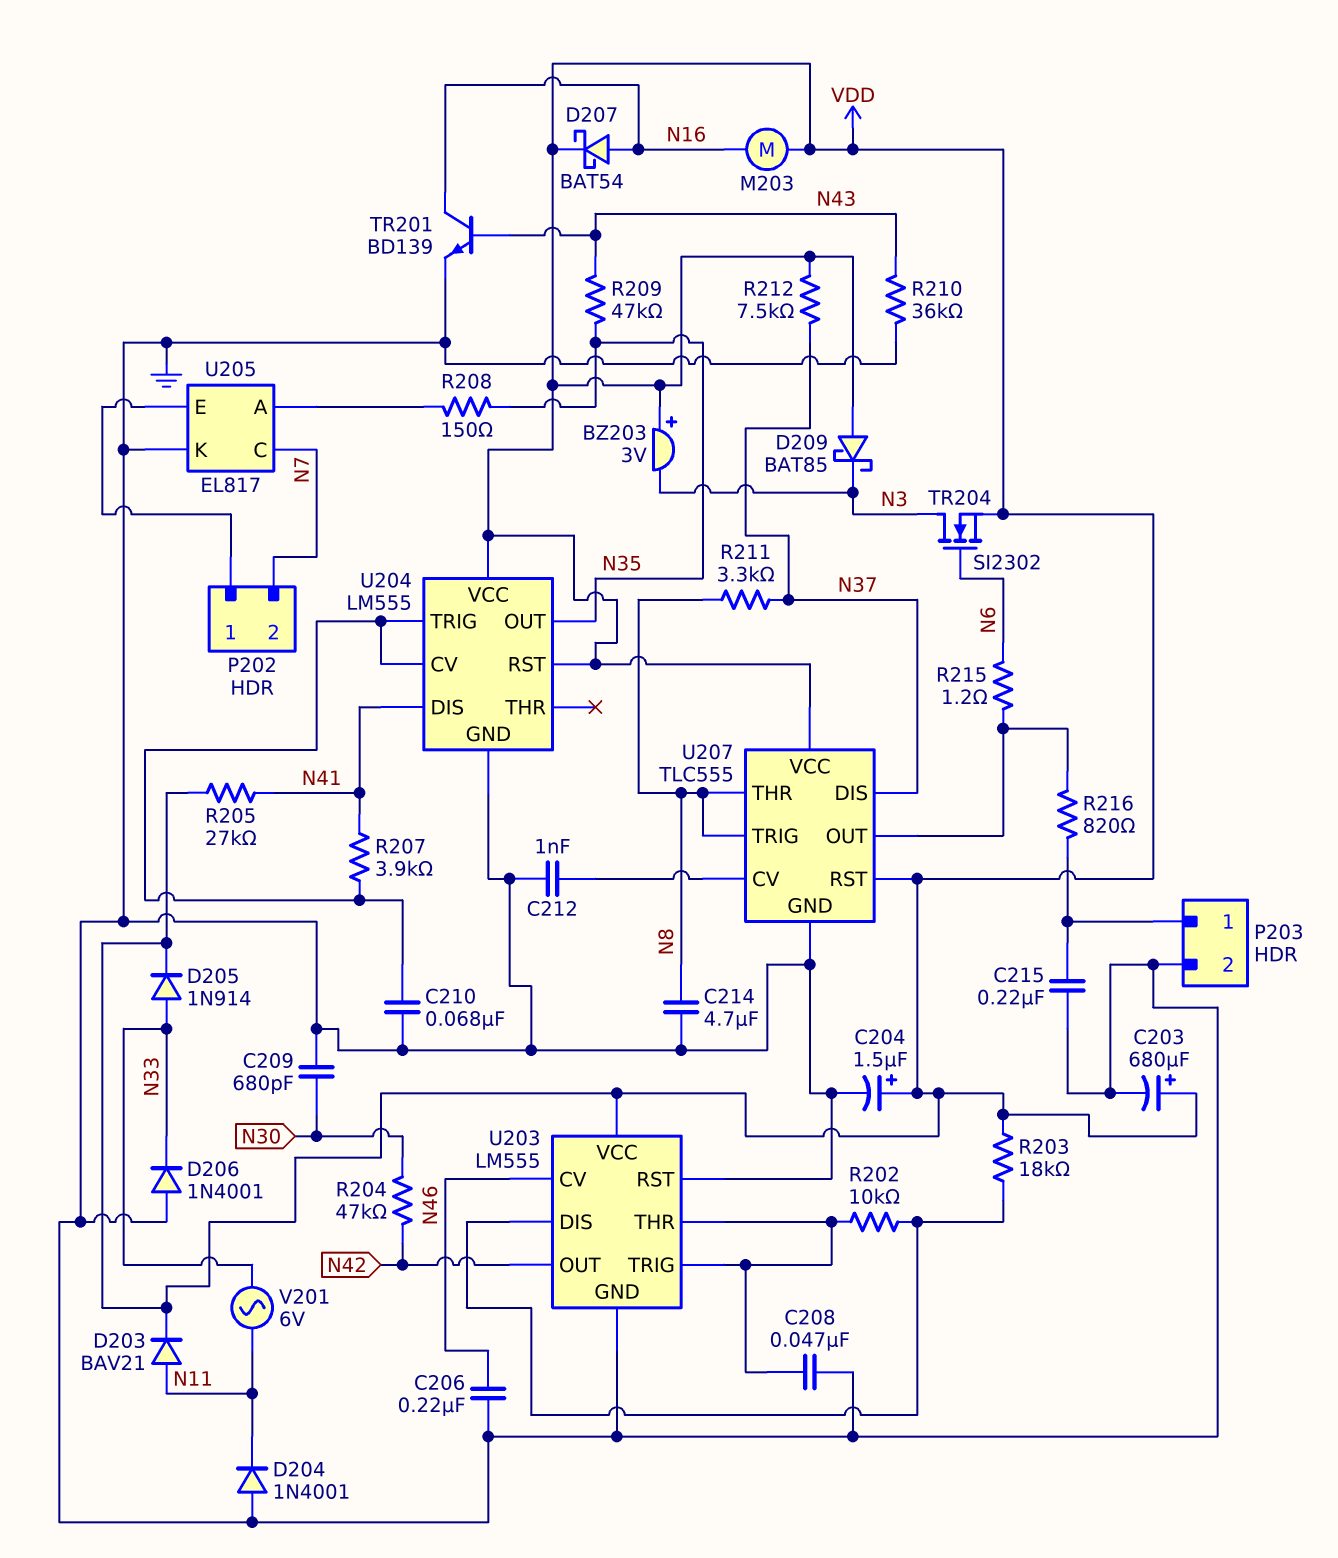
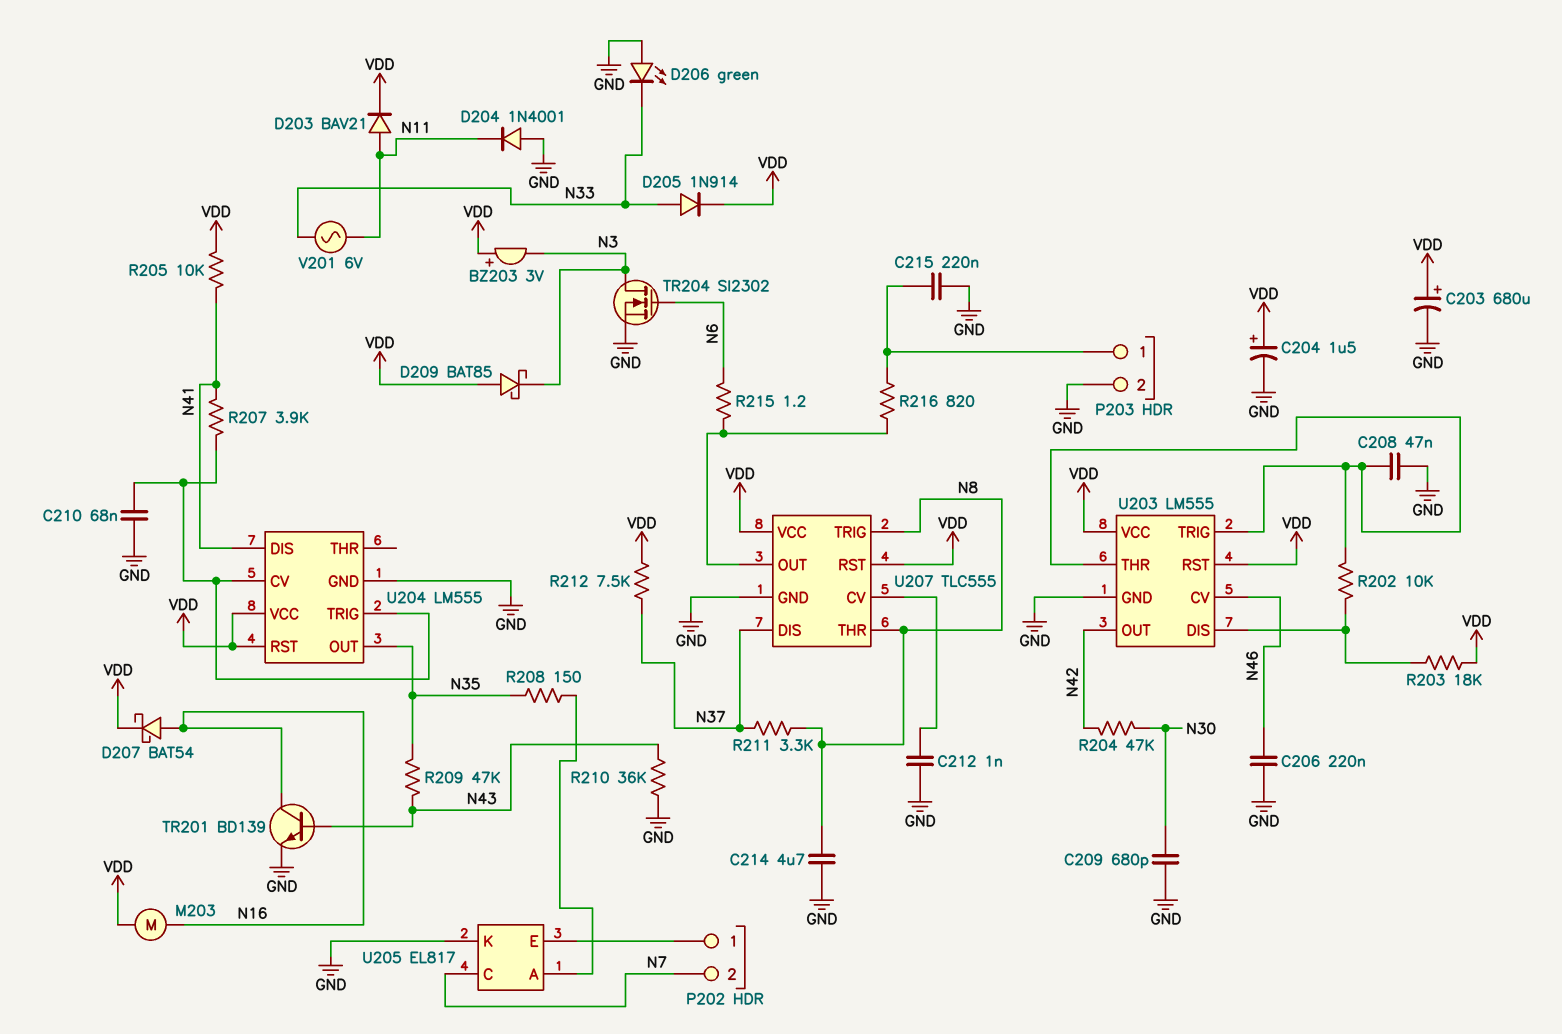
D206: diode 1N4001 (A GND, K N33) -> LED green (A GND, K N33)
R205: 27k (N41, VDD) -> 10k (N41, VDD)
TR204: NMOS SI2302 (G N6, D N3, S VDD) -> NMOS SI2302 (G N6, D N3, S GND)
U203 pin RST: GND -> VDD

